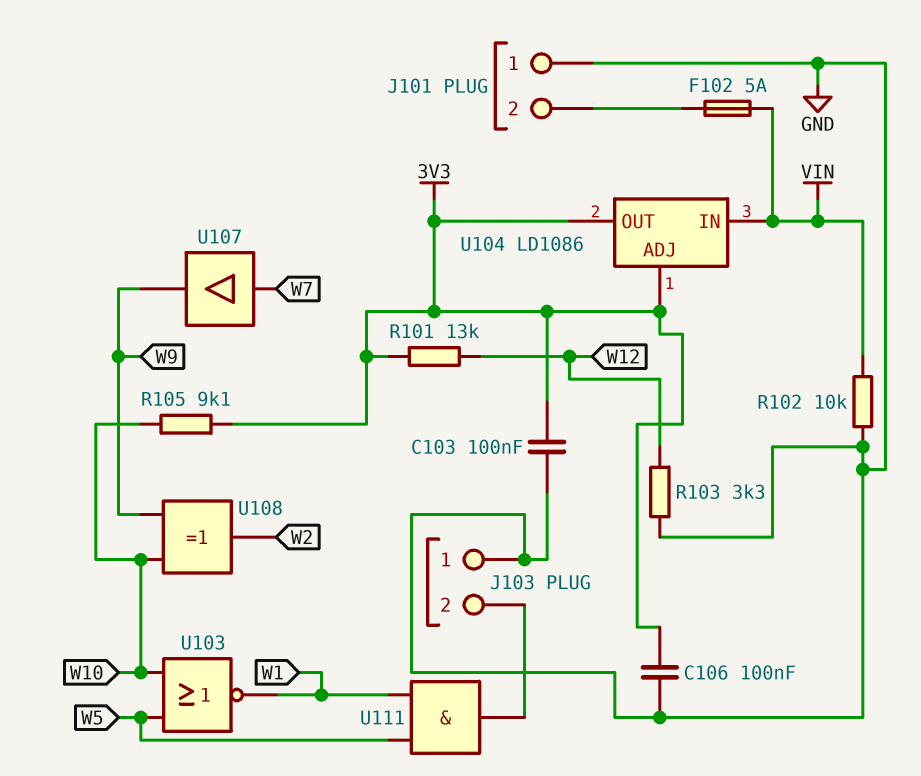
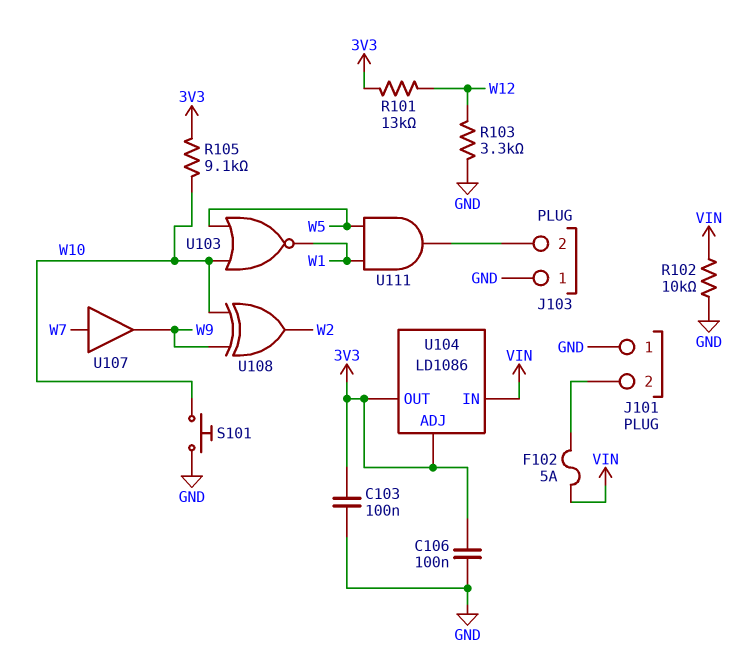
S101: none -> button (GND, W10)

